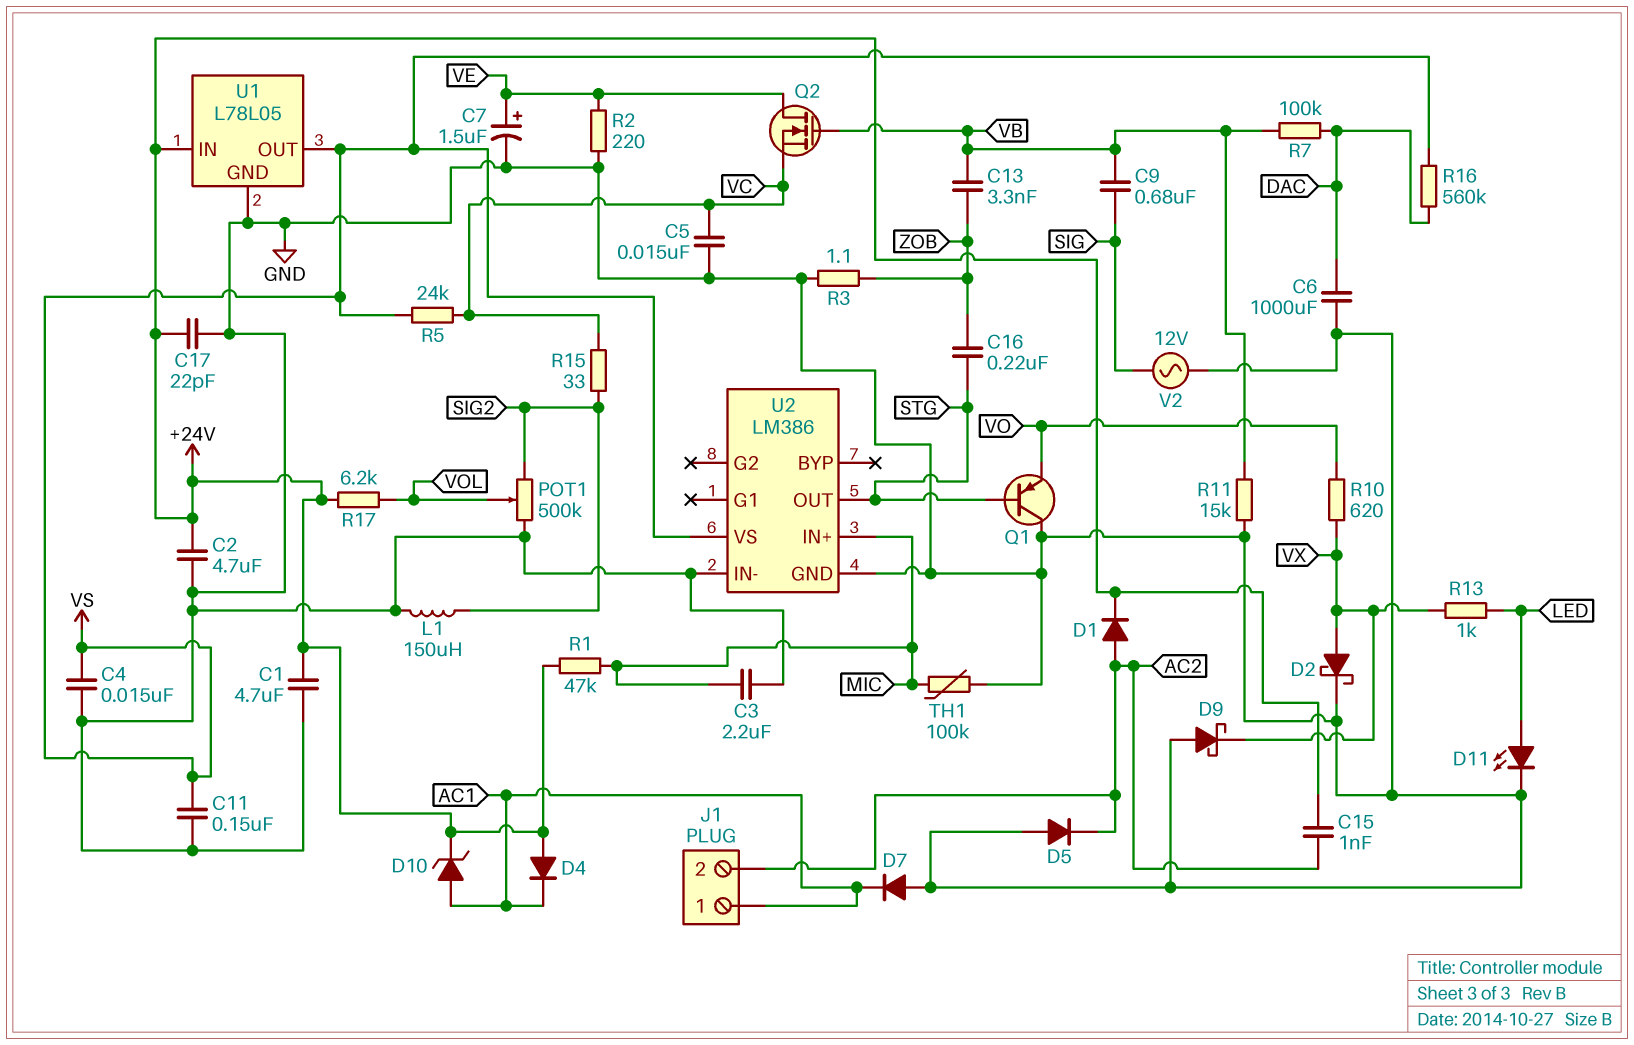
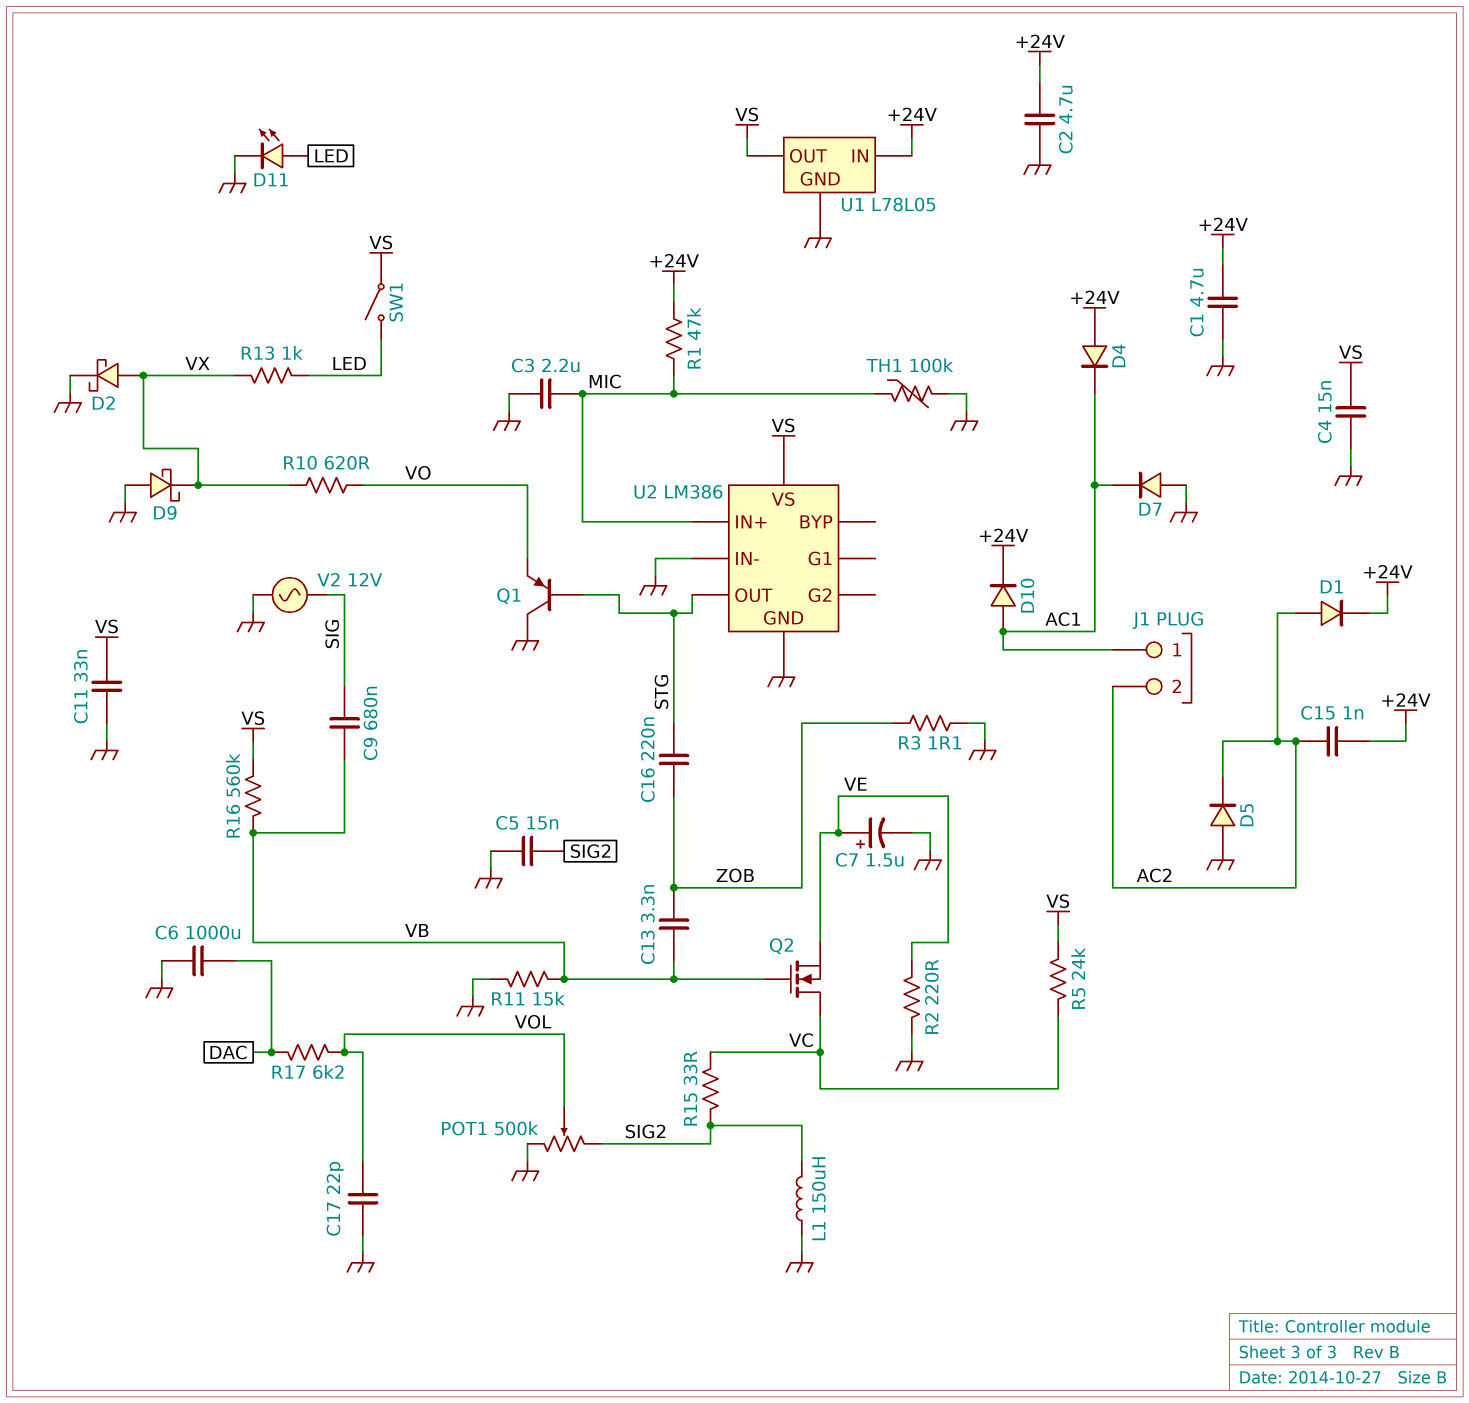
C5: 15nF (GND, VC) -> 15nF (GND, SIG2)
C11: 150nF (GND, VS) -> 33nF (GND, VS)
C17: 22pF (+24V, GND) -> 22pF (GND, VOL)
D10: zener (A AC1, K +24V) -> diode (A AC1, K +24V)
Q2: NMOS (G VB, D VE, S VC) -> NMOS (G VB, D VC, S VE)
R7: 100k (DAC, VB) -> none
R16: 560k (DAC, VS) -> 560k (VB, VS)
R17: 6.2k (+24V, VOL) -> 6.2k (DAC, VOL)
SW1: none -> switch (LED, VS)

